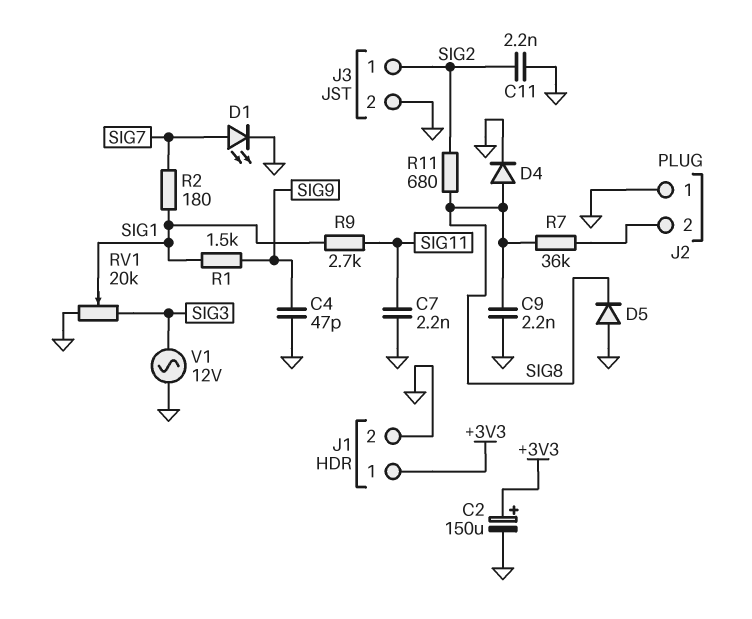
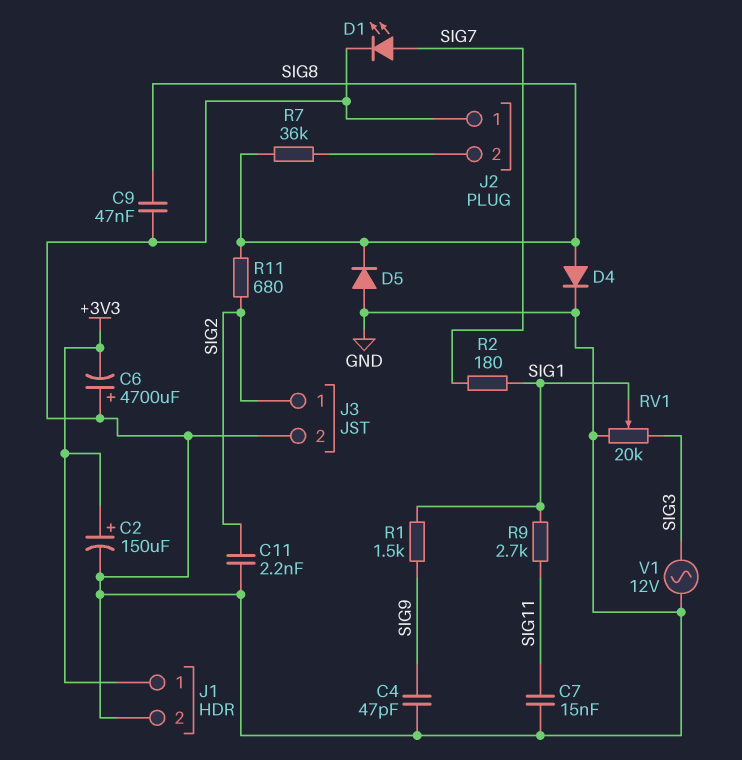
C6: none -> 4700uF (plus GND, minus +3V3)
C7: 2.2nF (GND, SIG11) -> 15nF (GND, SIG11)
C9: 2.2nF (GND, SIG8) -> 47nF (GND, SIG8)

